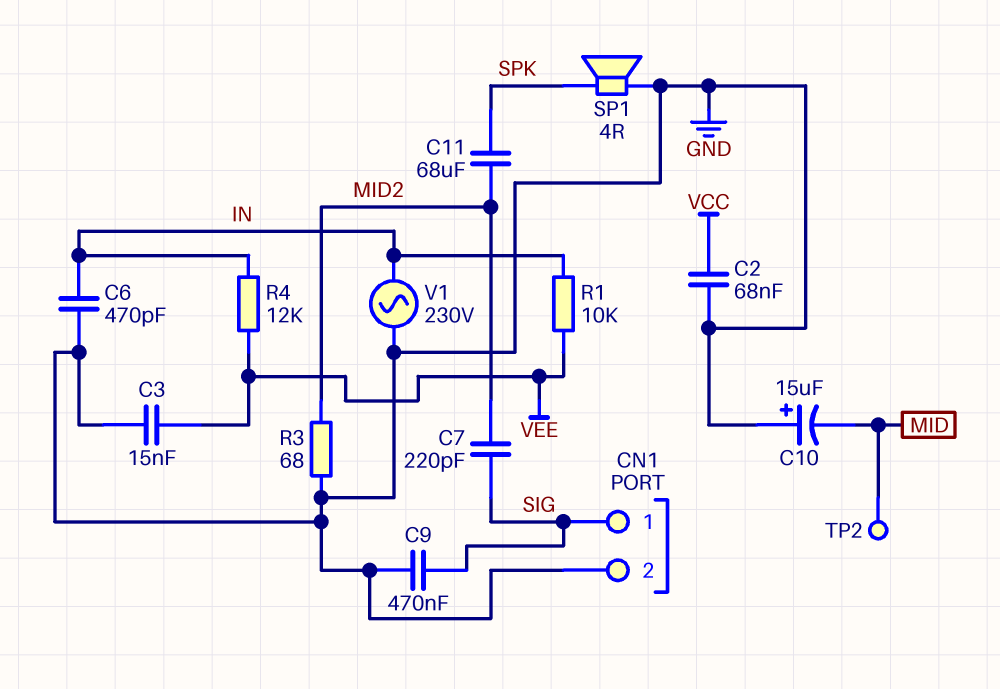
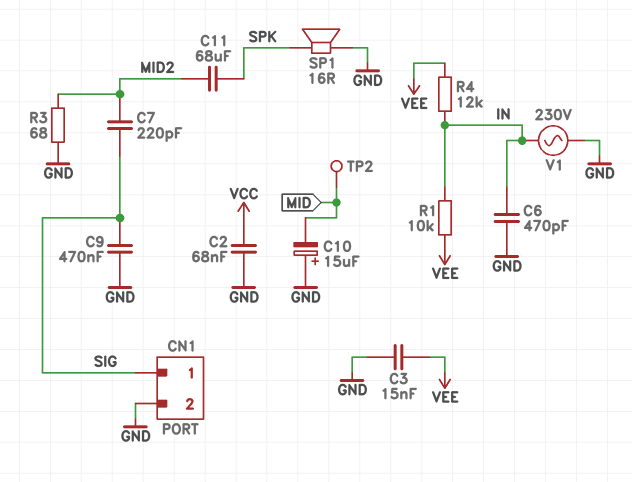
SP1: speaker 4R (GND, SPK) -> speaker 16R (GND, SPK)

